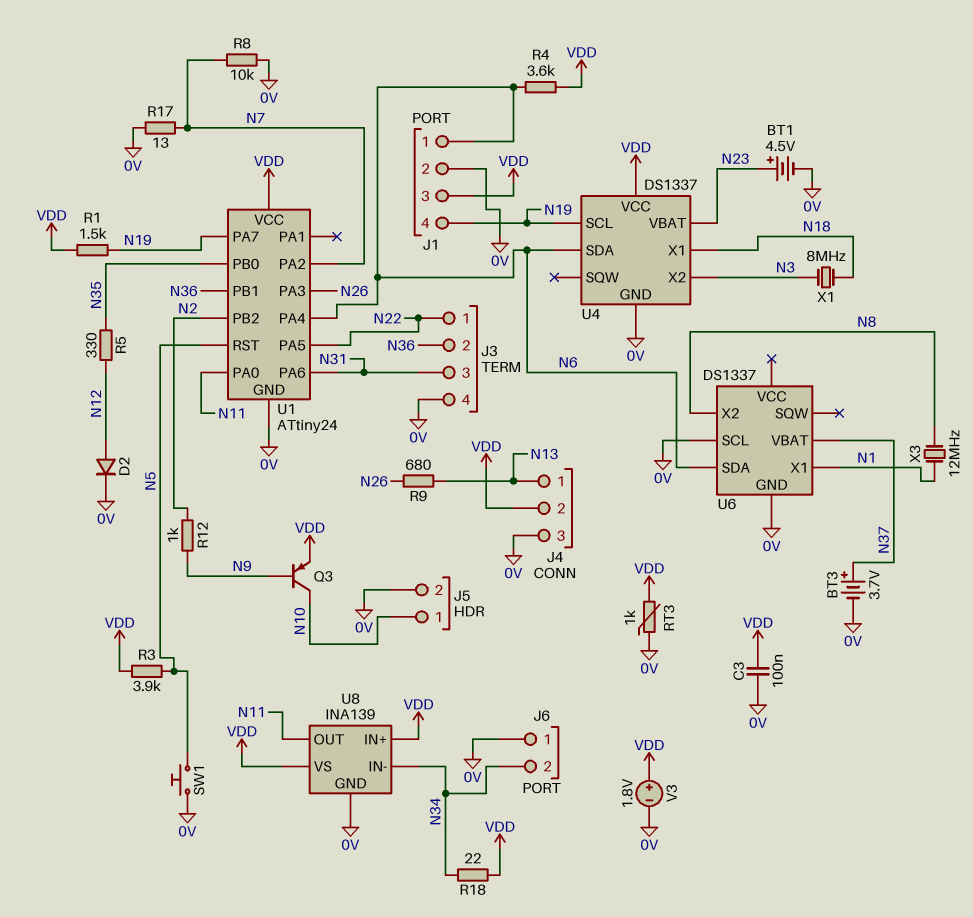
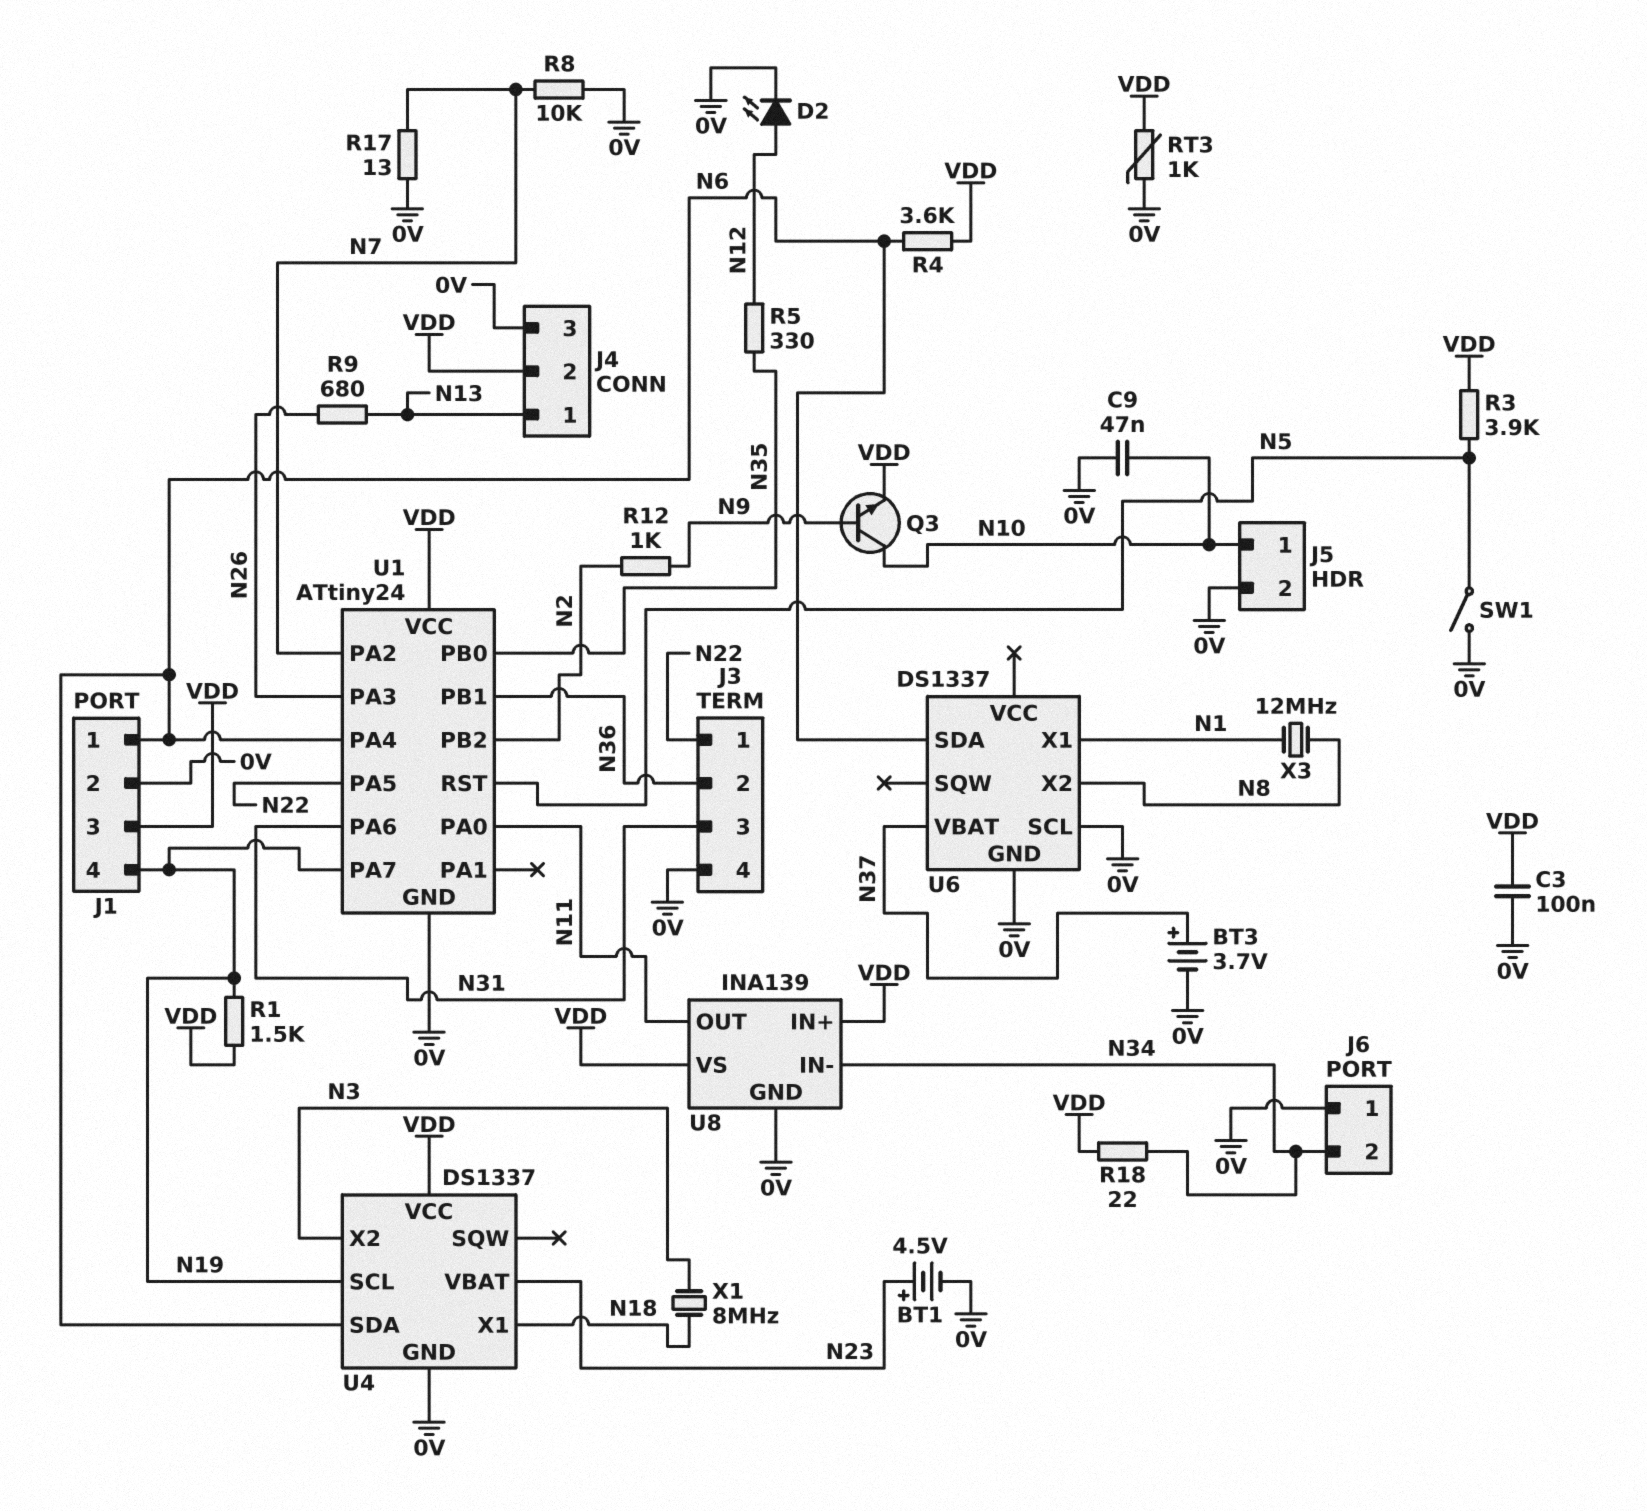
C9: none -> 47nF (0V, N10)
D2: diode (A N12, K 0V) -> LED (A N12, K 0V)
Q3: PNP (B N9, C N10, E VDD) -> NPN (B N9, C N10, E VDD)
SW1: button (0V, N5) -> switch (0V, N5)
V3: 1.8V (plus VDD, minus 0V) -> none

